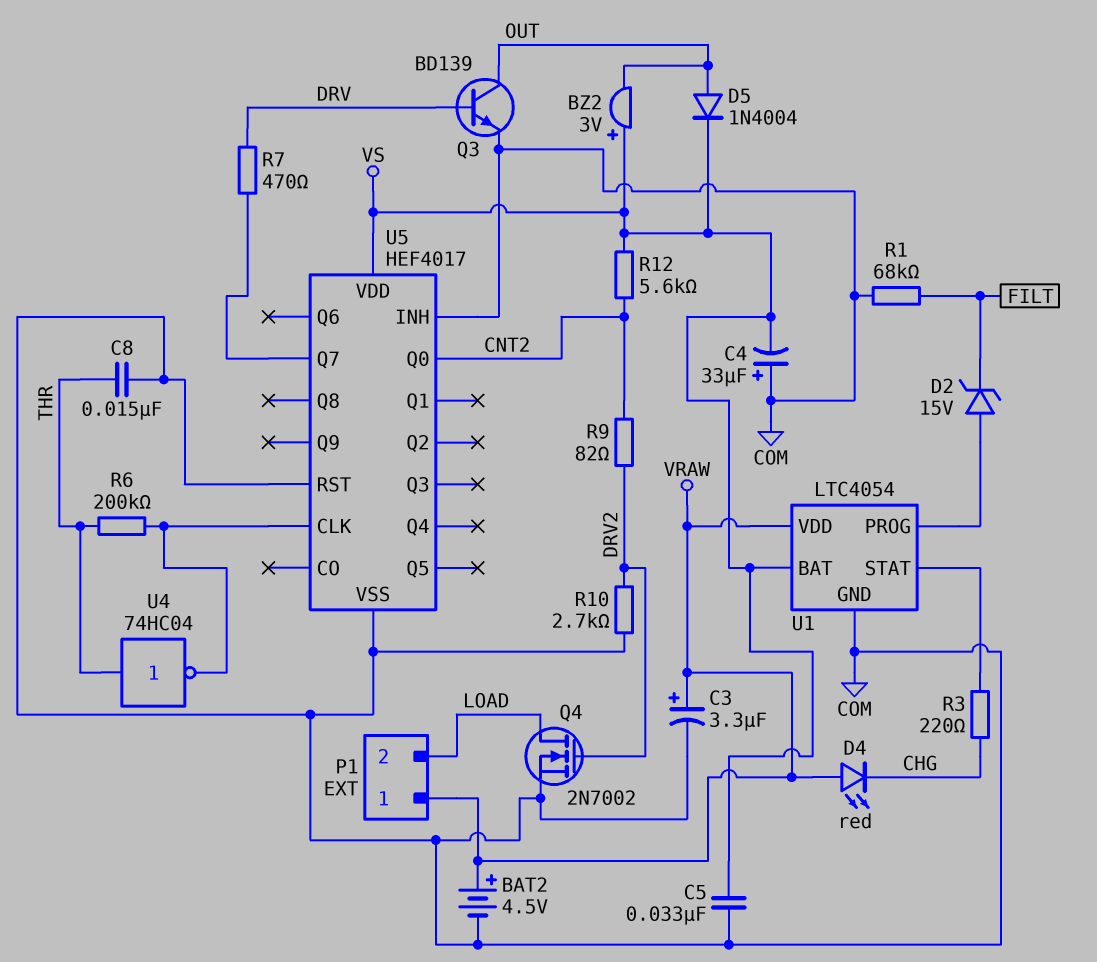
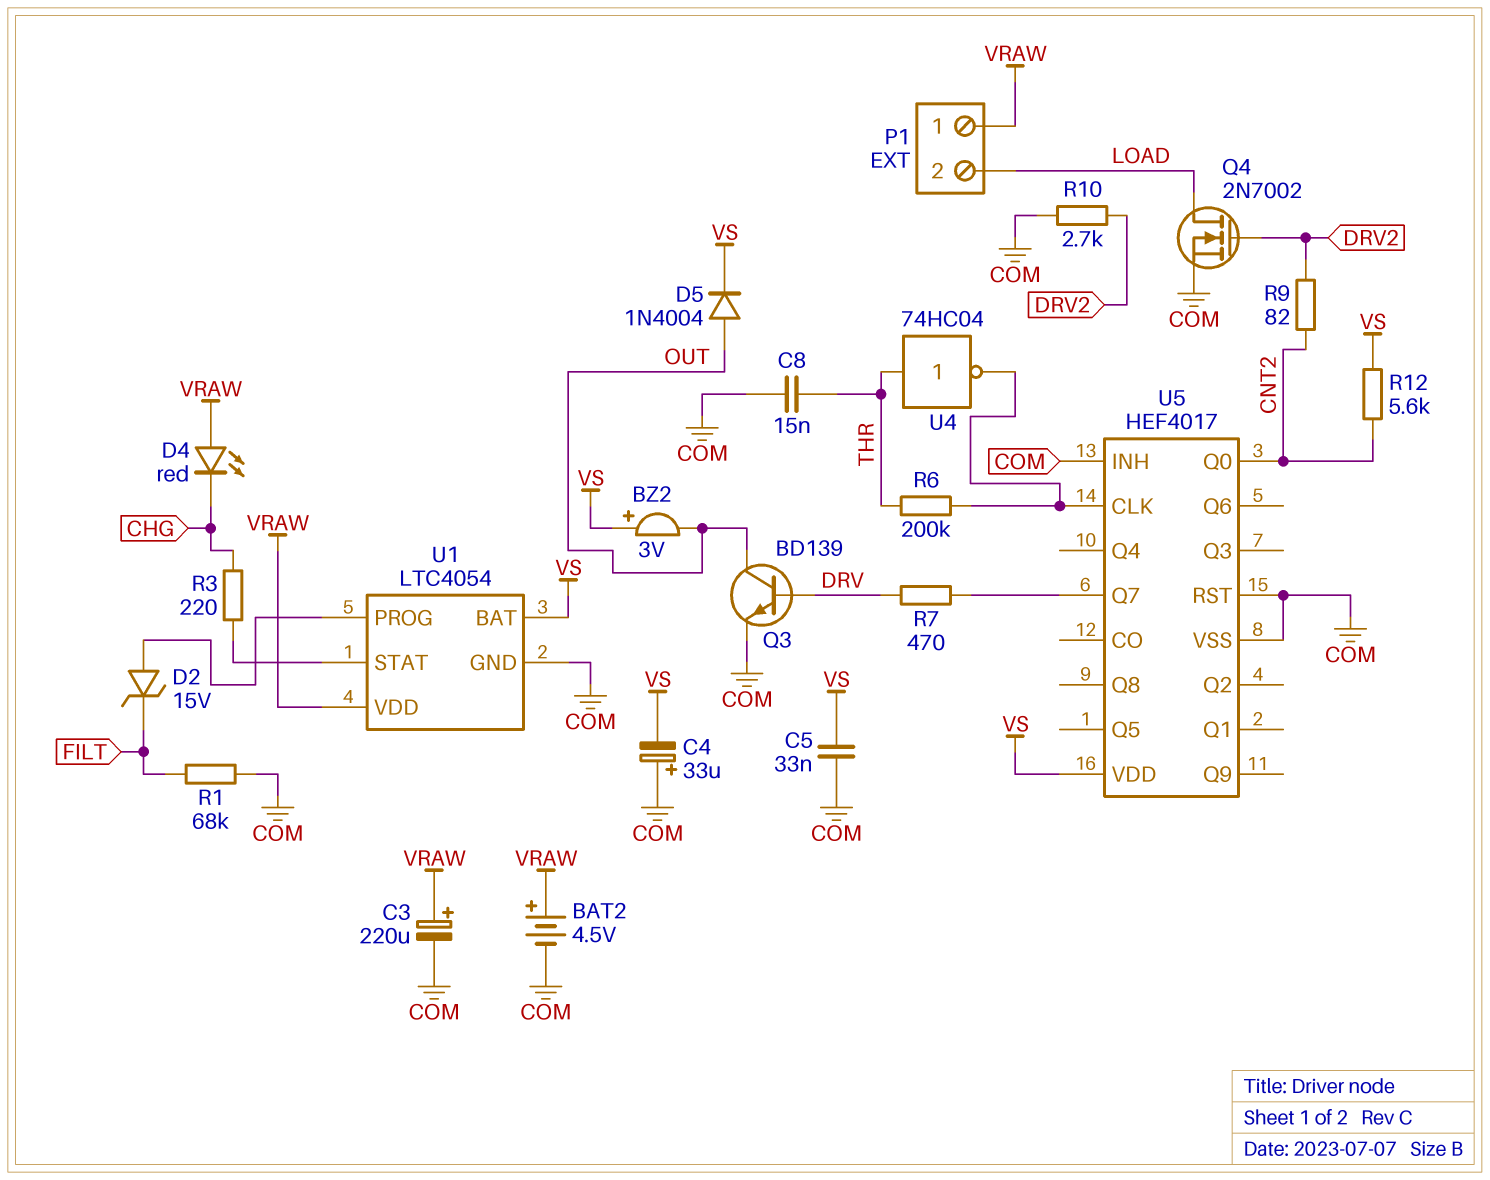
C3: 3.3uF (plus VRAW, minus COM) -> 220uF (plus VRAW, minus COM)

